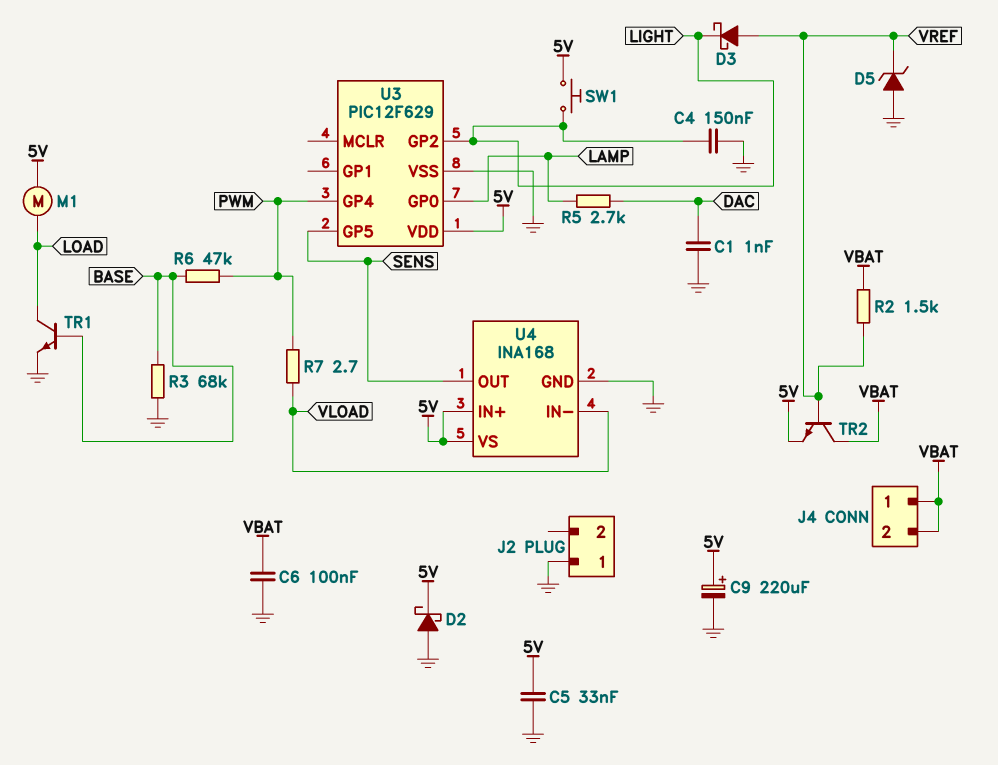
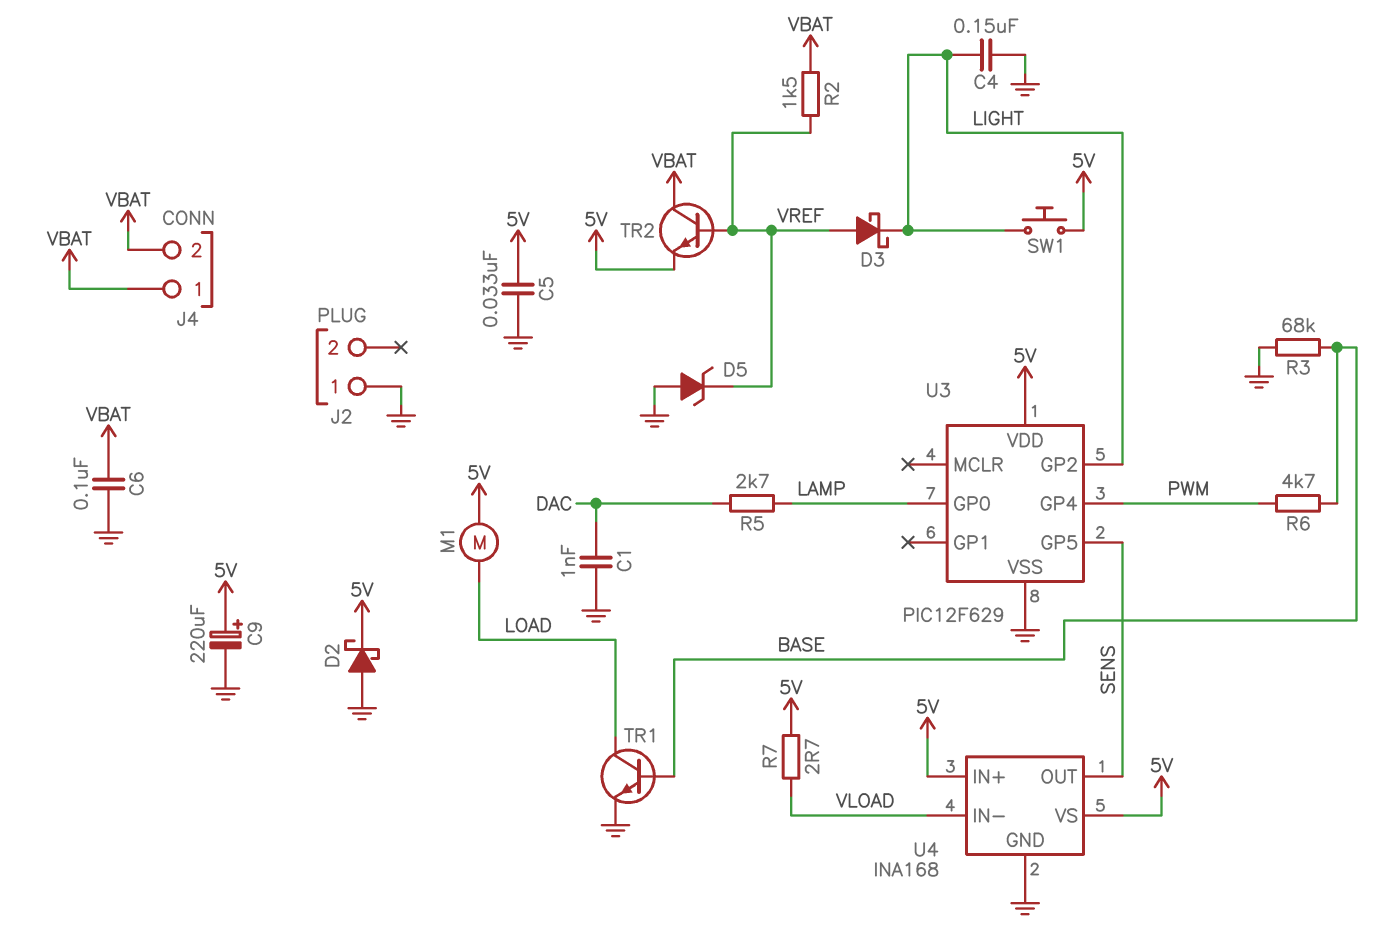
R6: 47k (BASE, PWM) -> 4.7k (BASE, PWM)
R7: 2.7 (PWM, VLOAD) -> 2.7 (5V, VLOAD)

